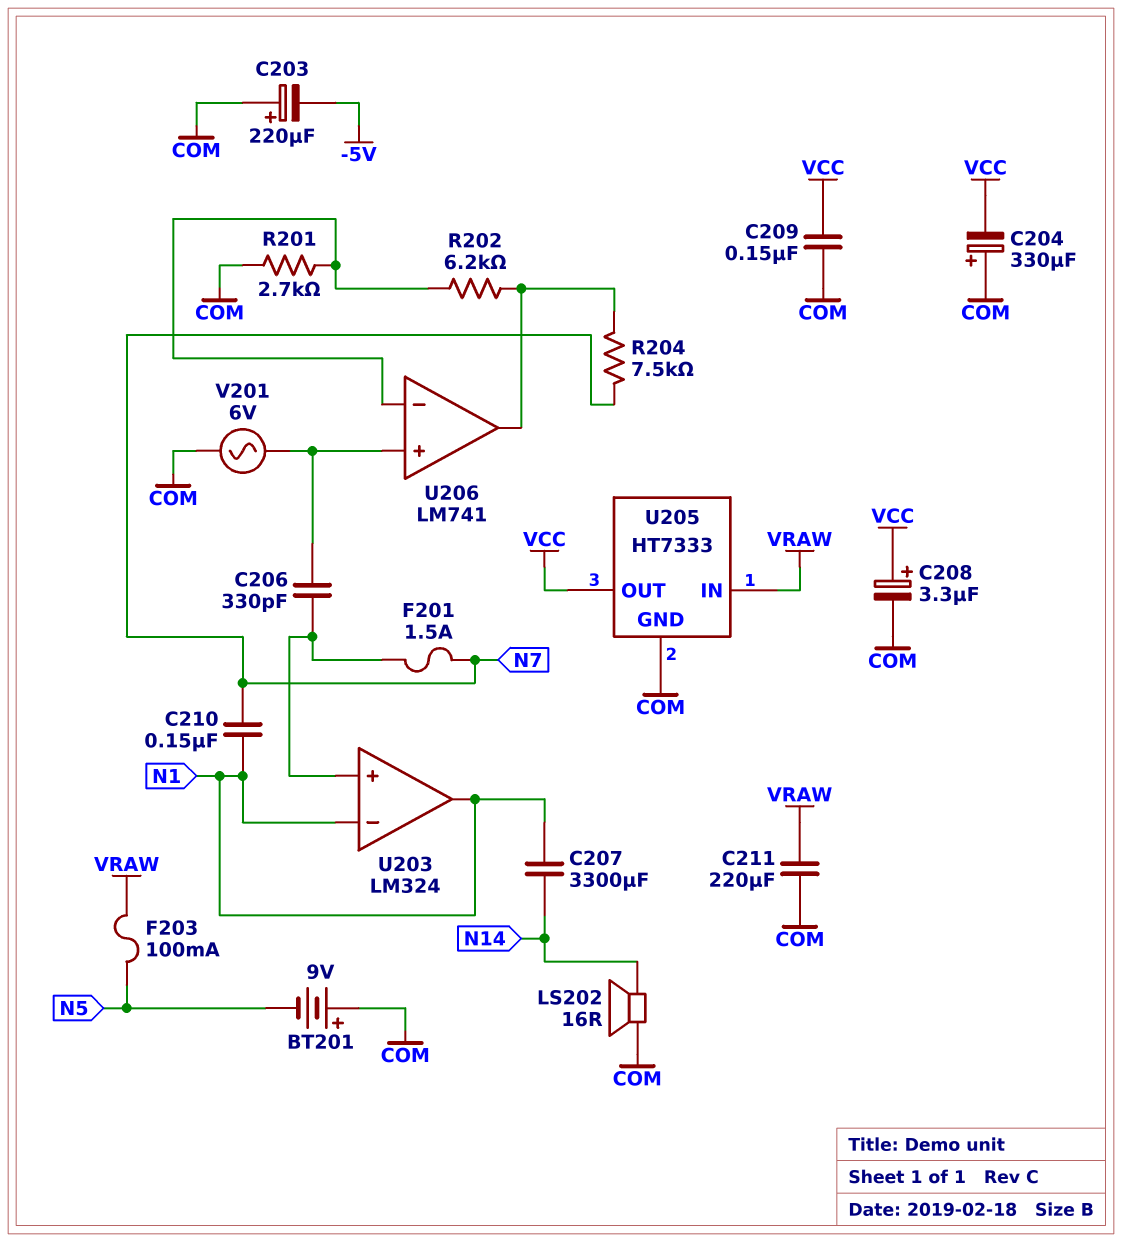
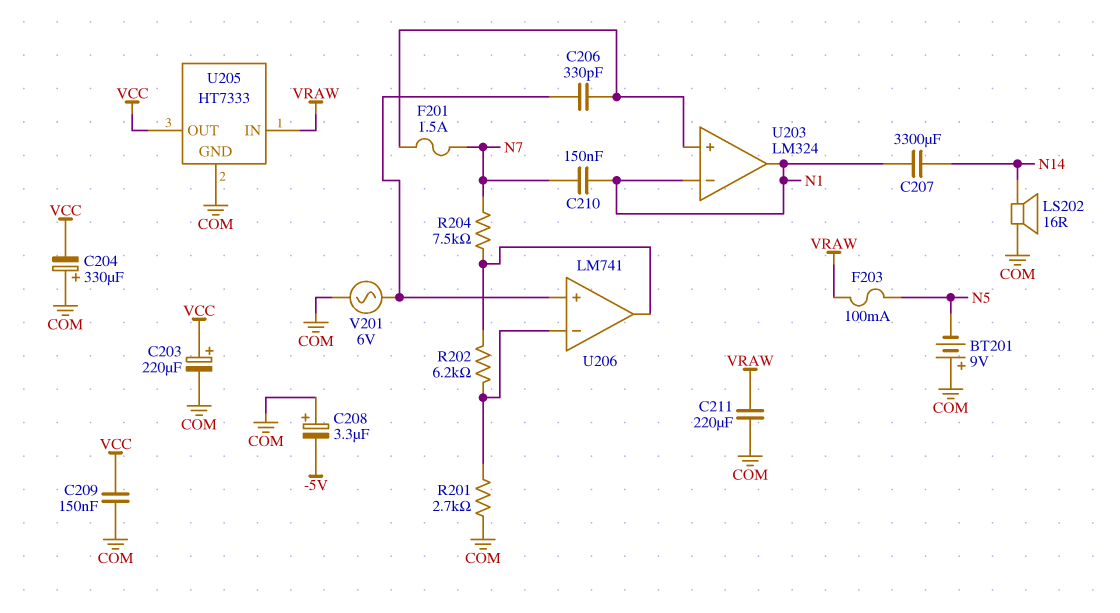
C203: 220uF (plus COM, minus -5V) -> 220uF (plus VCC, minus COM)
C208: 3.3uF (plus VCC, minus COM) -> 3.3uF (plus COM, minus -5V)

